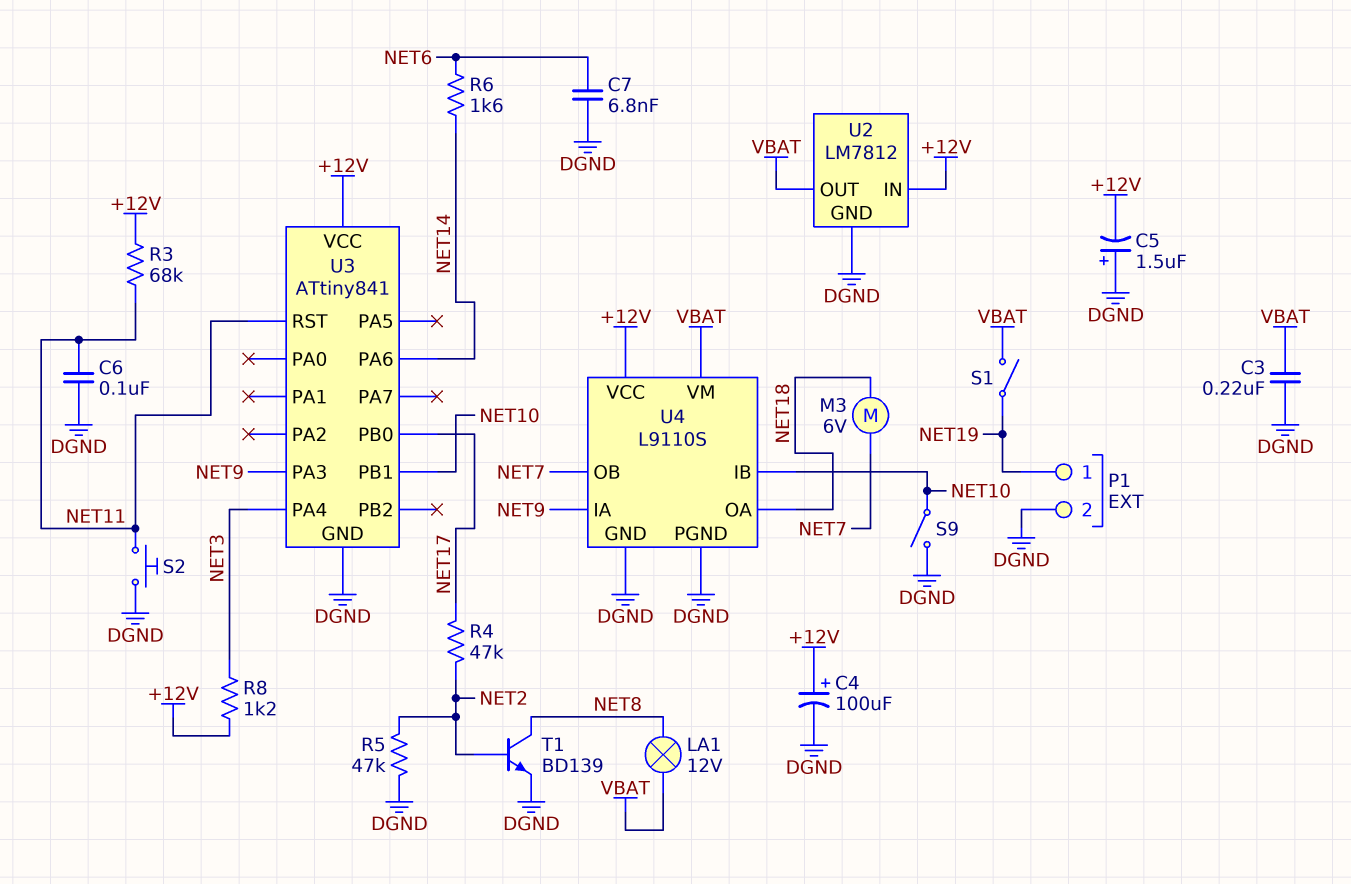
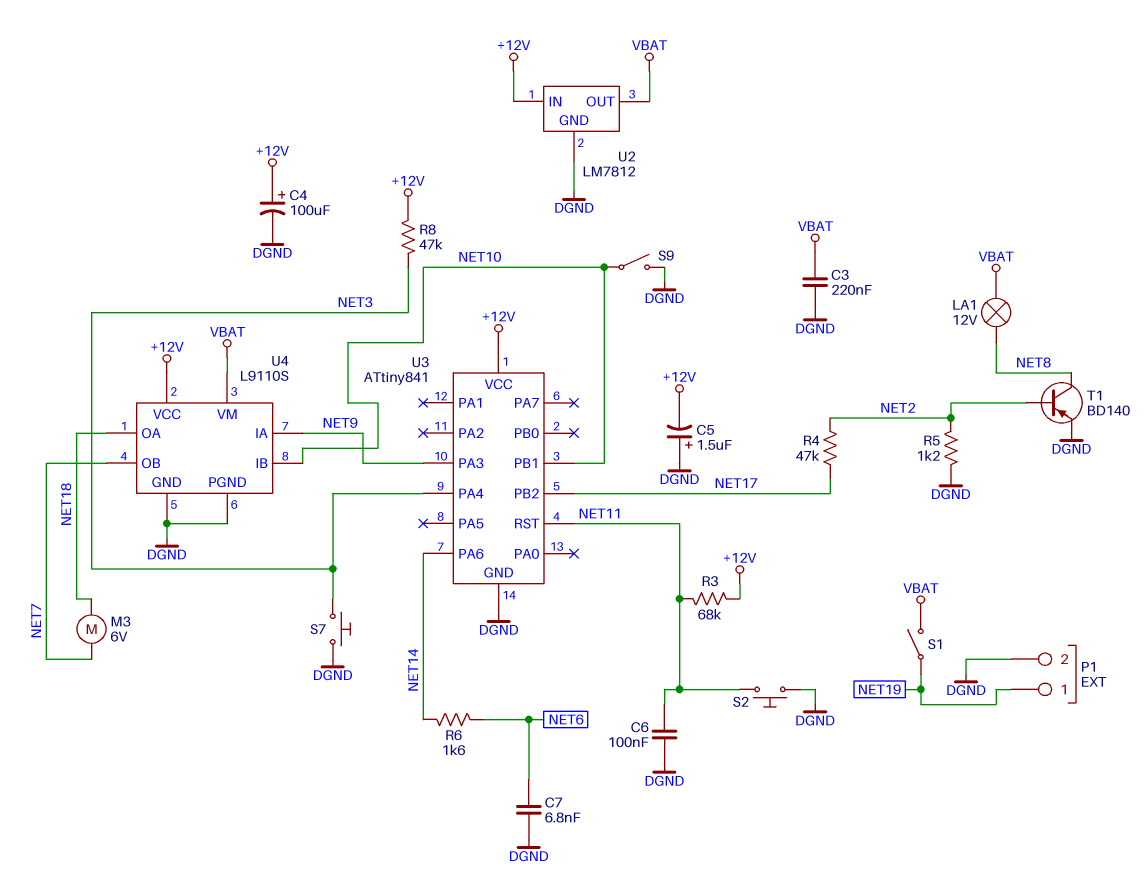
R5: 47k (DGND, NET2) -> 1.2k (DGND, NET2)
R8: 1.2k (+12V, NET3) -> 47k (+12V, NET3)
S7: none -> button (DGND, NET3)
T1: NPN BD139 (B NET2, C NET8, E DGND) -> PNP BD140 (B NET2, C NET8, E DGND)
U3 pin PB0: NET17 -> none
U3 pin PB2: none -> NET17

